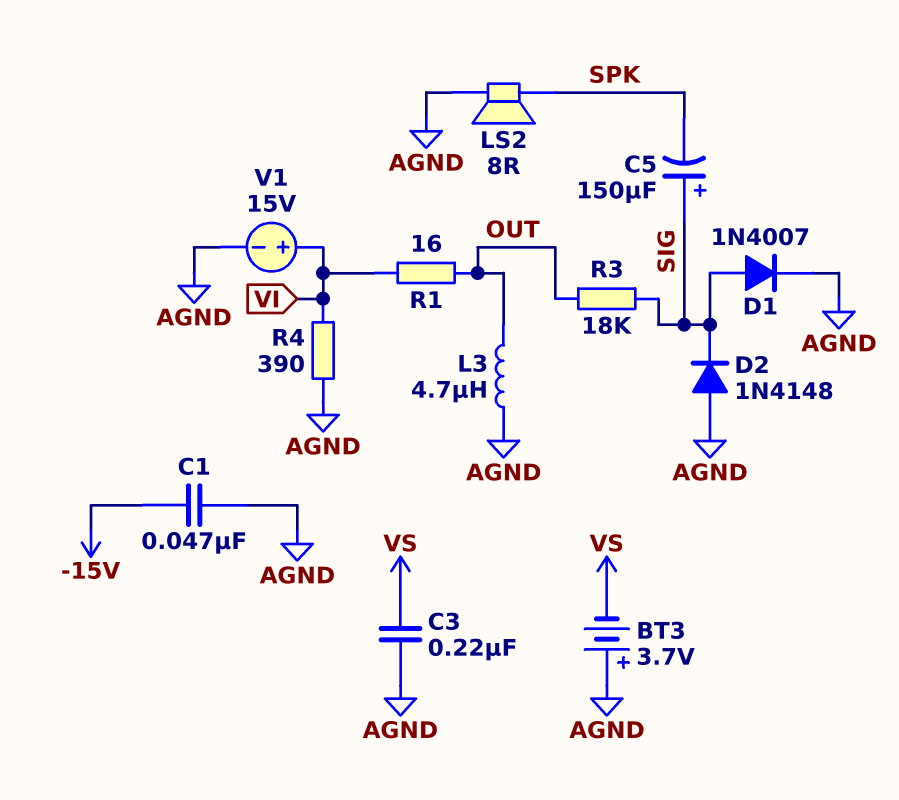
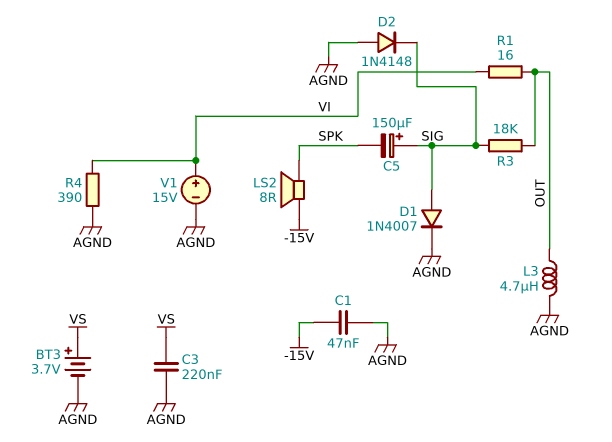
BT3: 3.7V (plus AGND, minus VS) -> 3.7V (plus VS, minus AGND)
LS2: speaker 8R (AGND, SPK) -> speaker 8R (-15V, SPK)

